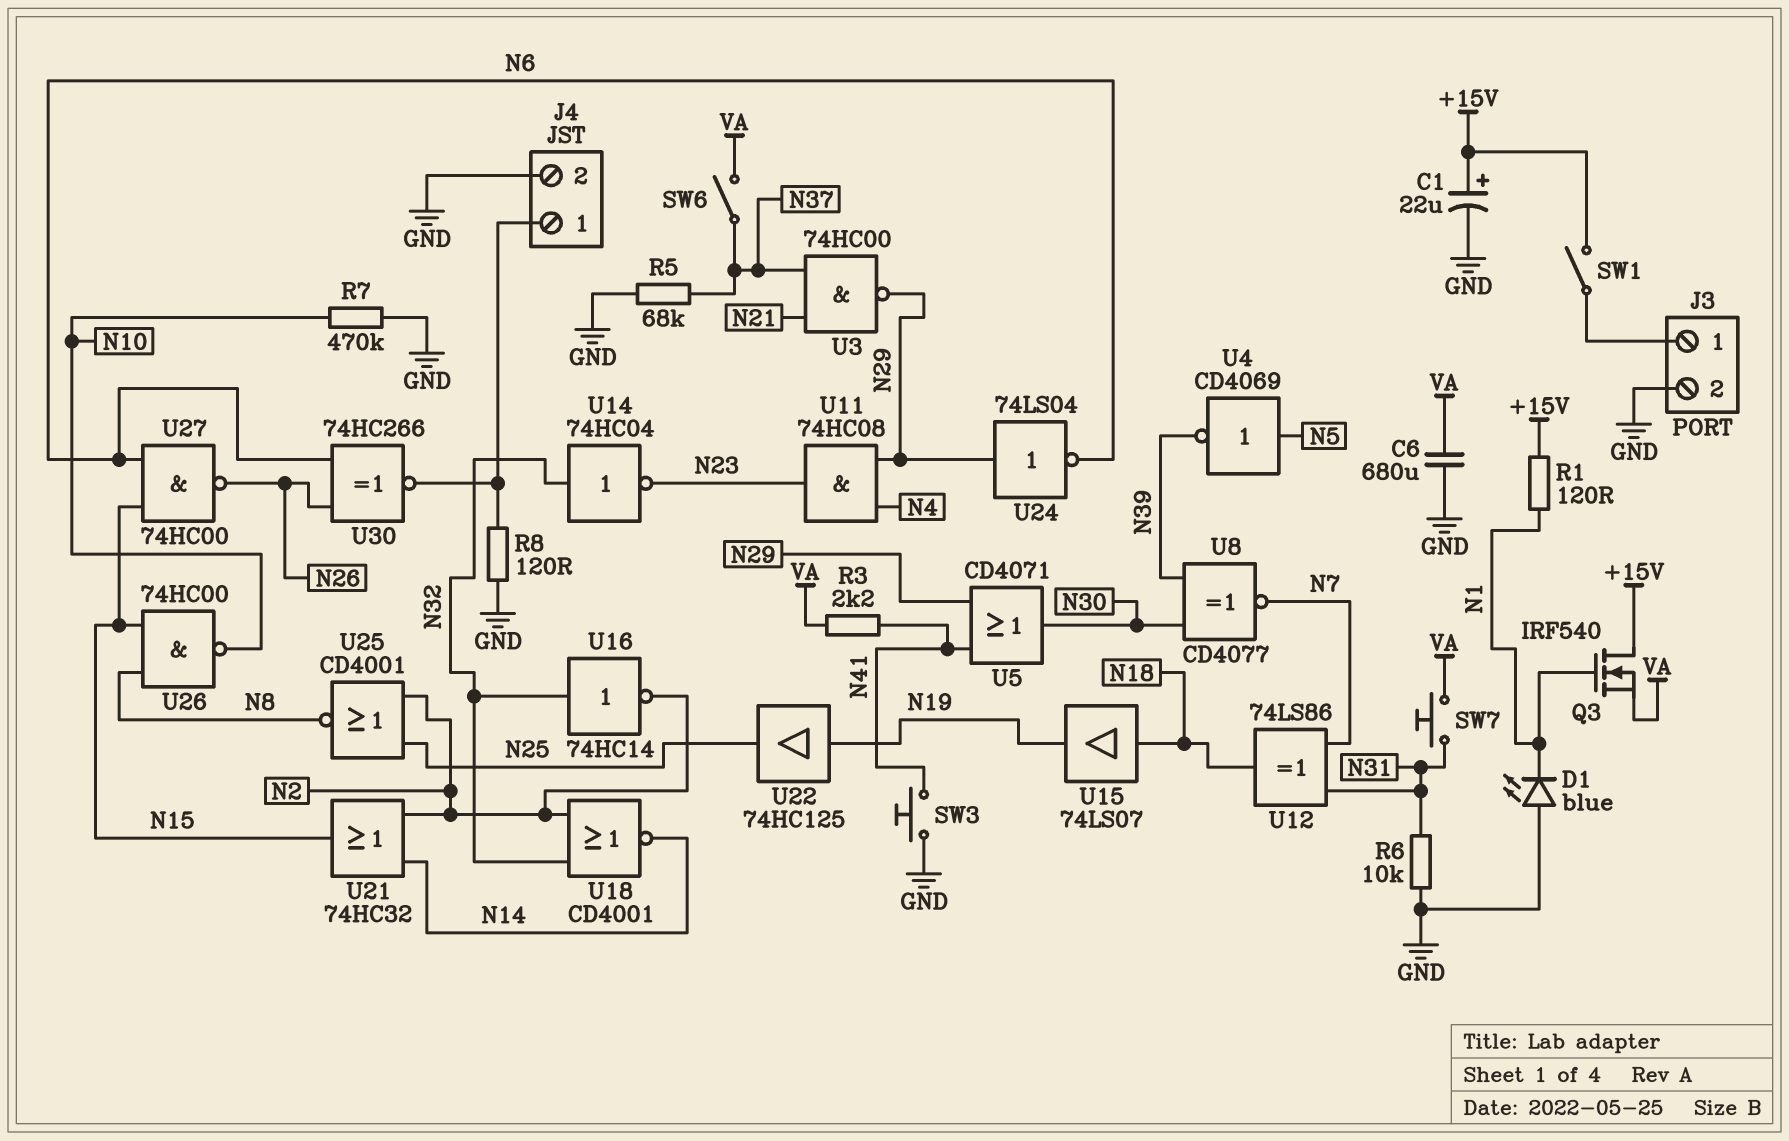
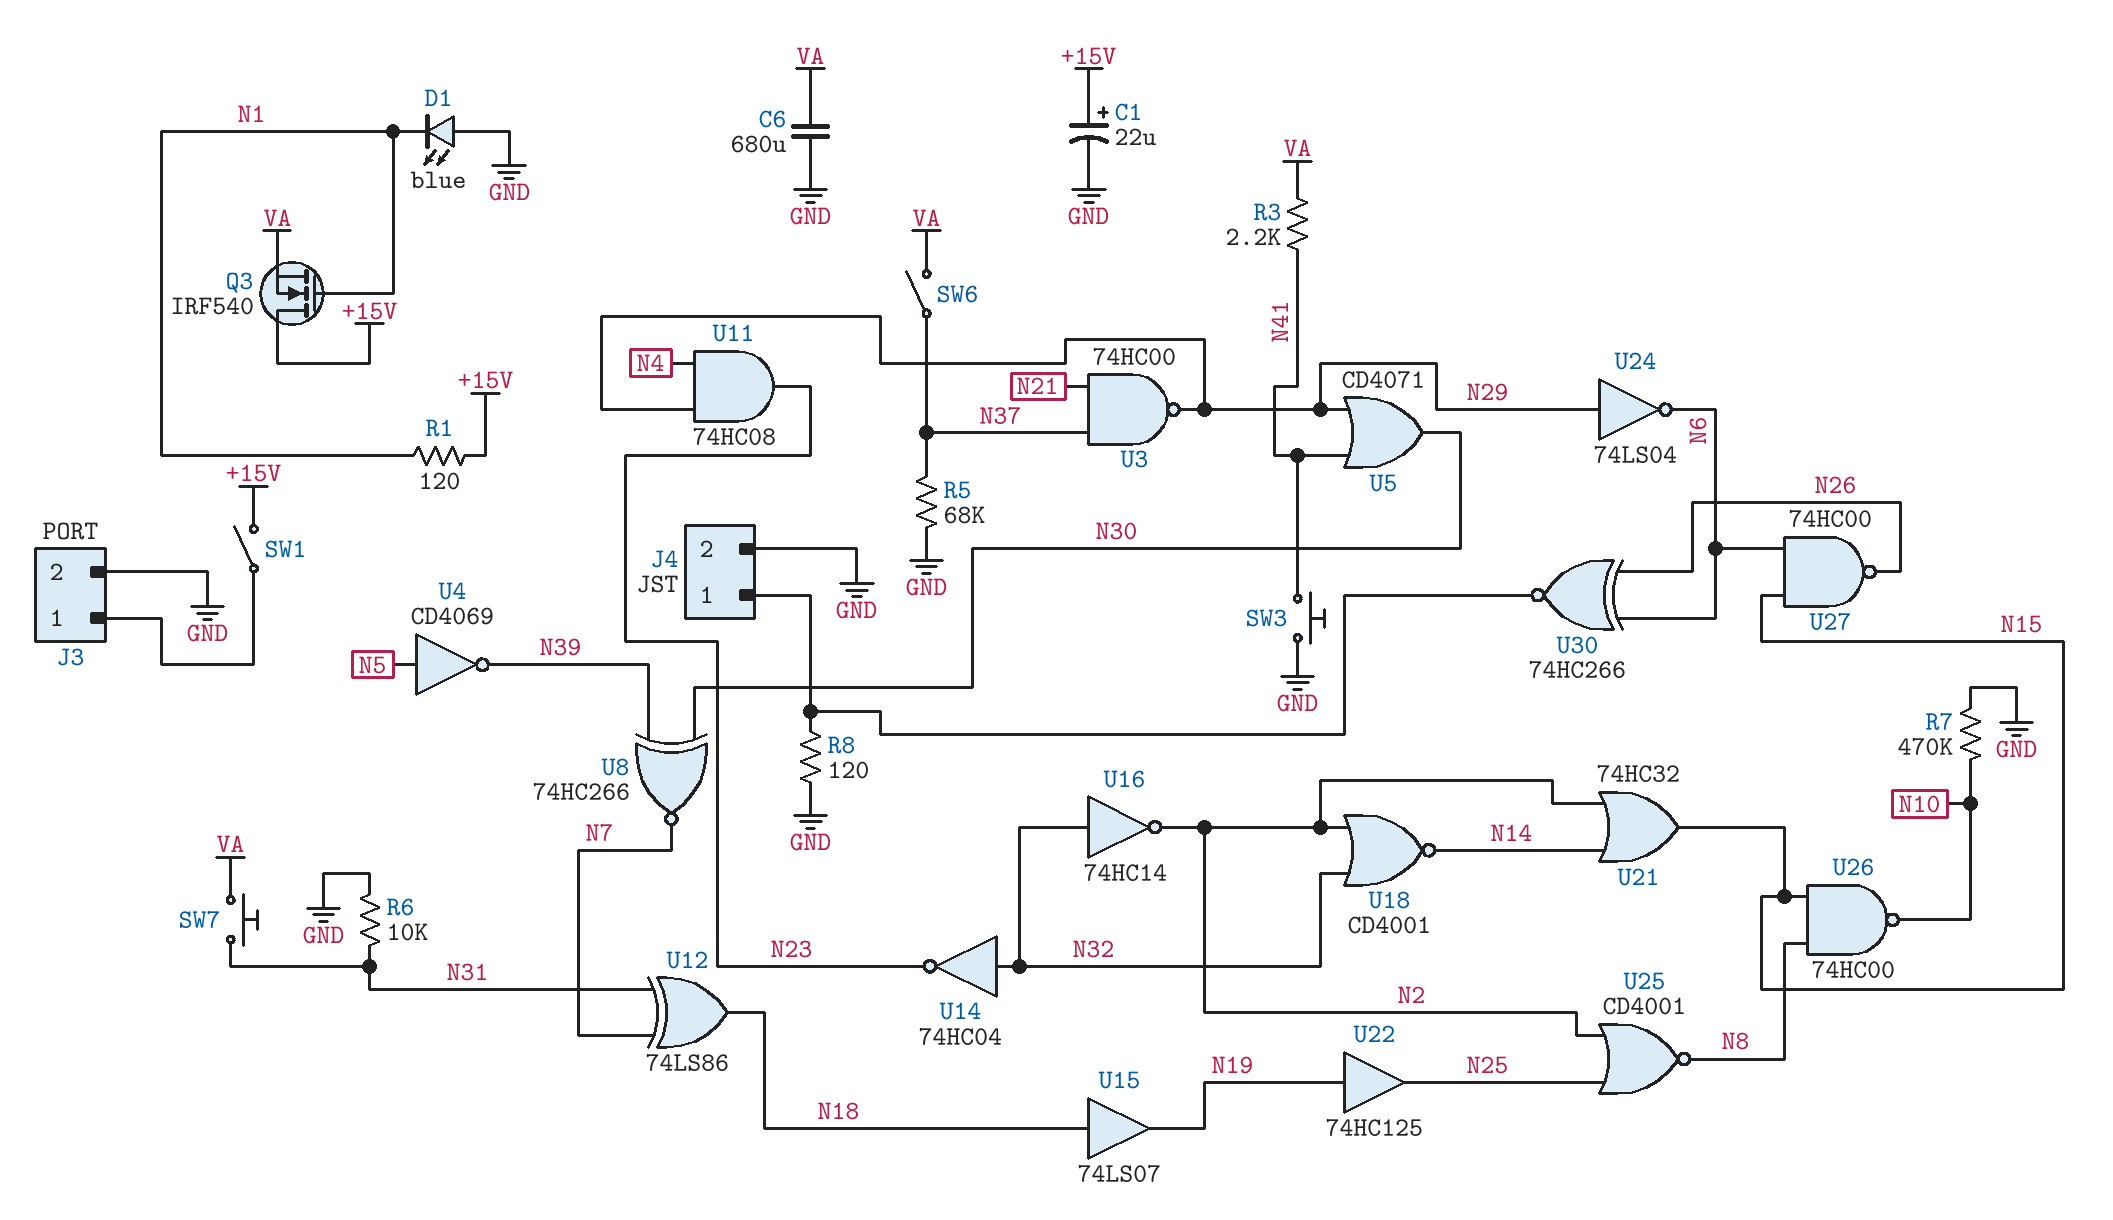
U8: XNOR CD4077 (in N30, in N39, out N7) -> XNOR 74HC266 (in N30, in N39, out N7)

